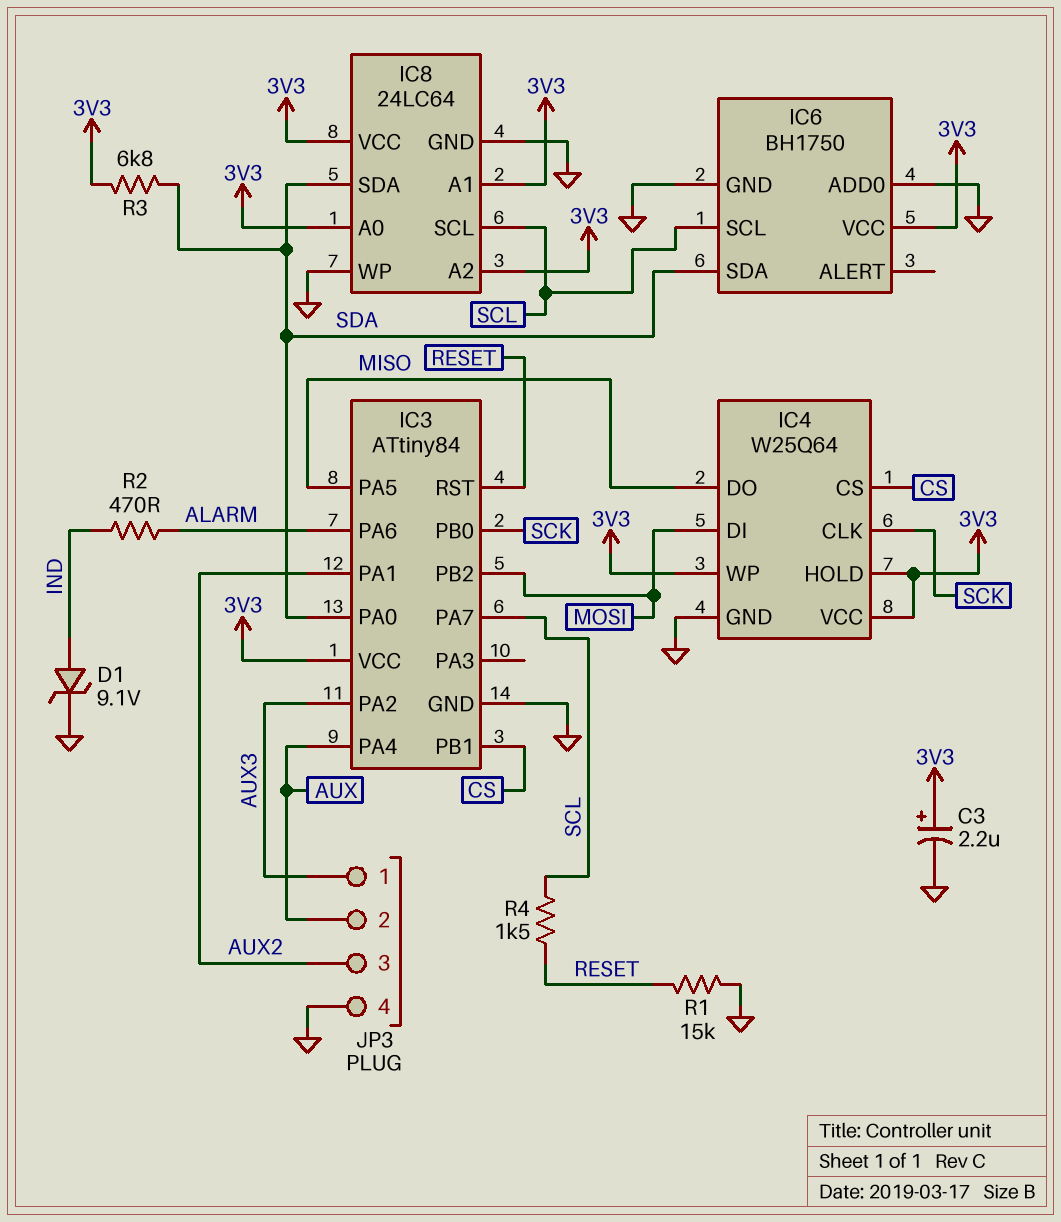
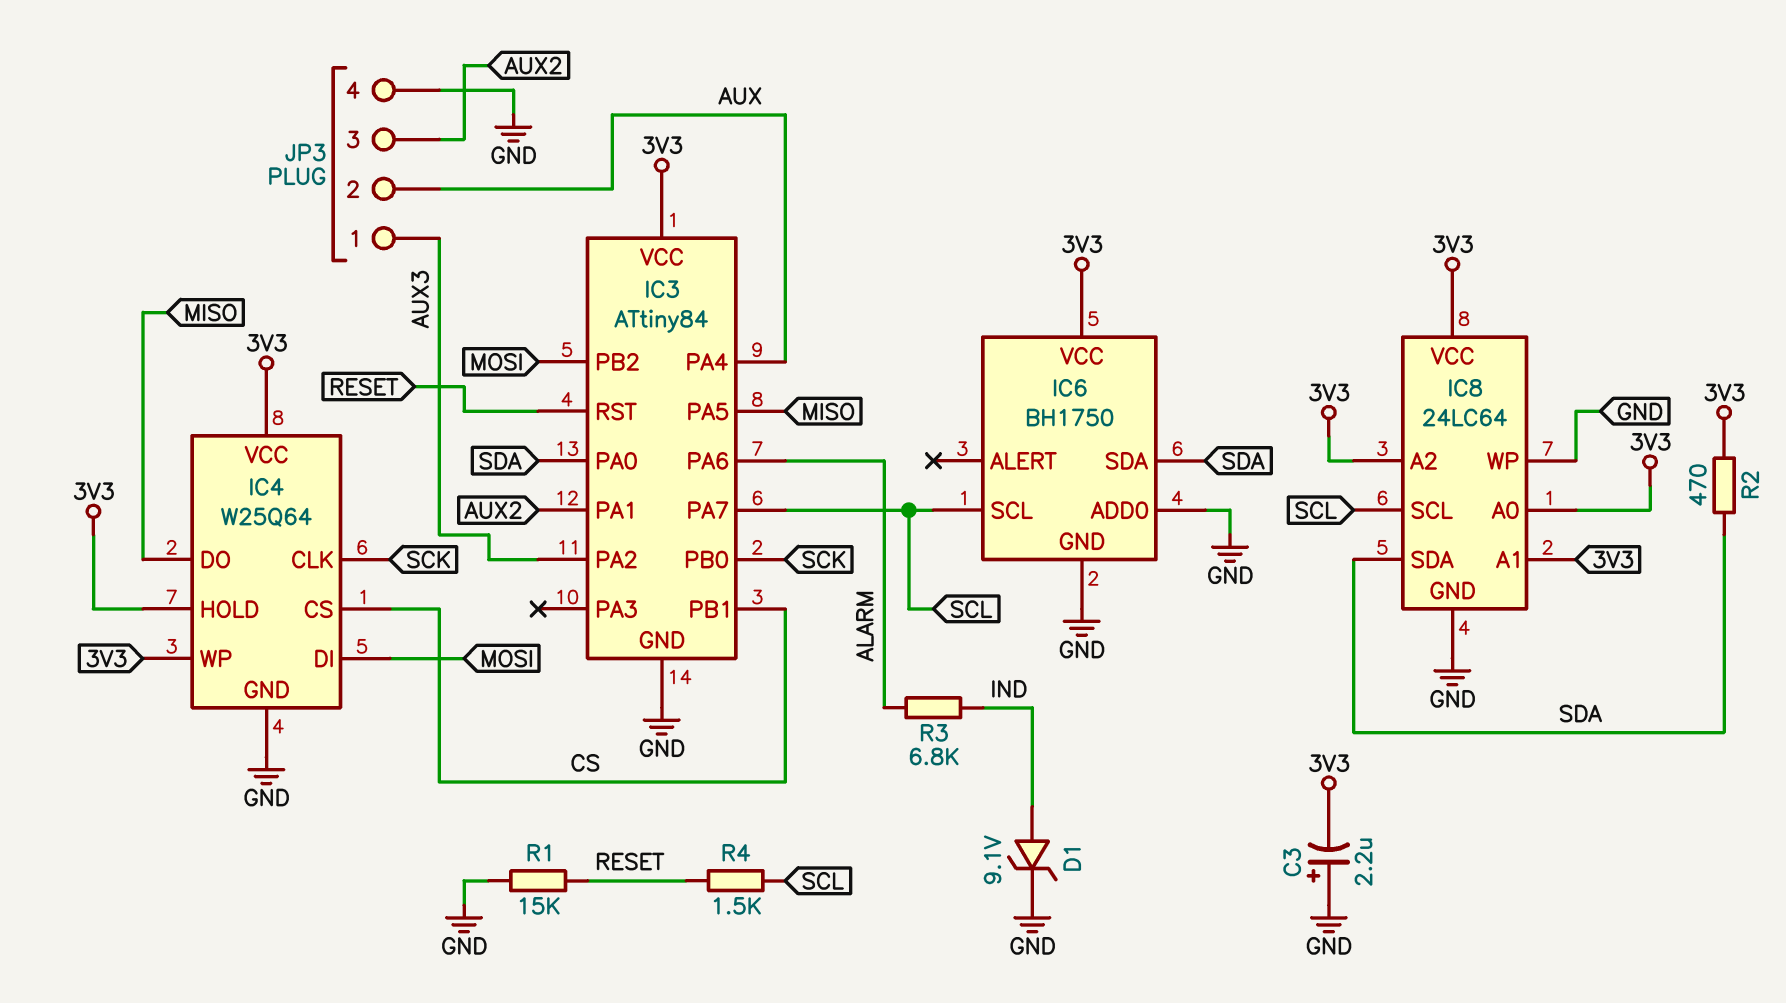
C3: 2.2uF (plus 3V3, minus GND) -> 2.2uF (plus GND, minus 3V3)
R2: 470 (ALARM, IND) -> 470 (3V3, SDA)
R3: 6.8k (3V3, SDA) -> 6.8k (ALARM, IND)

